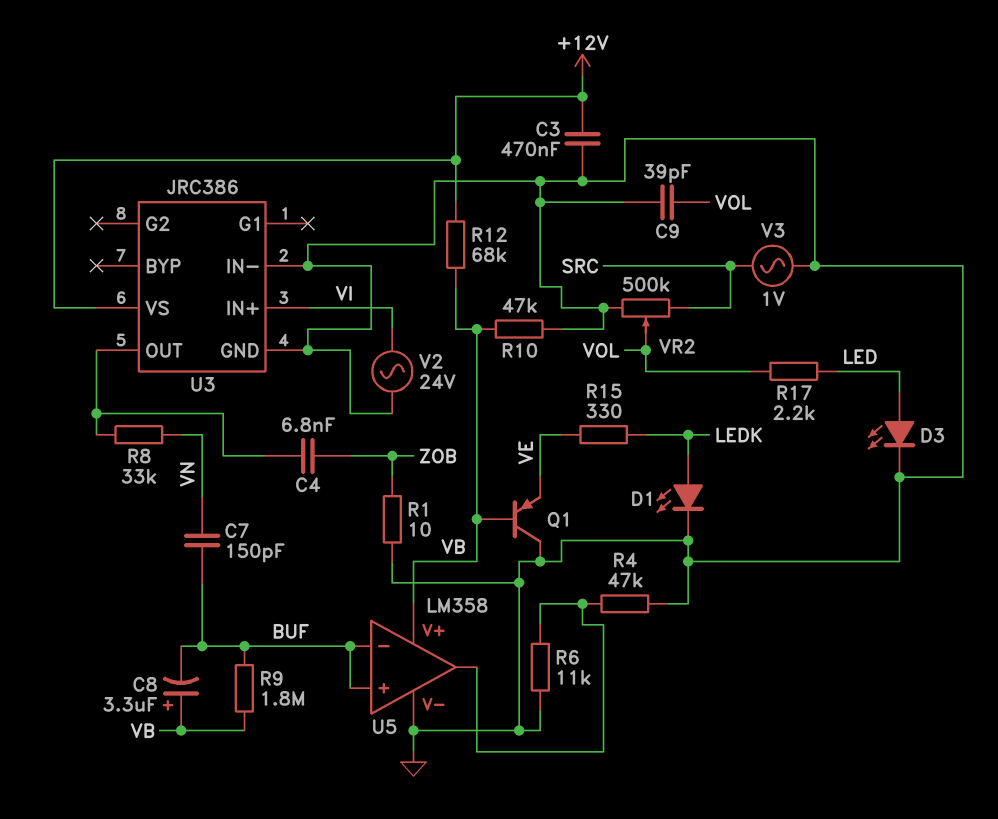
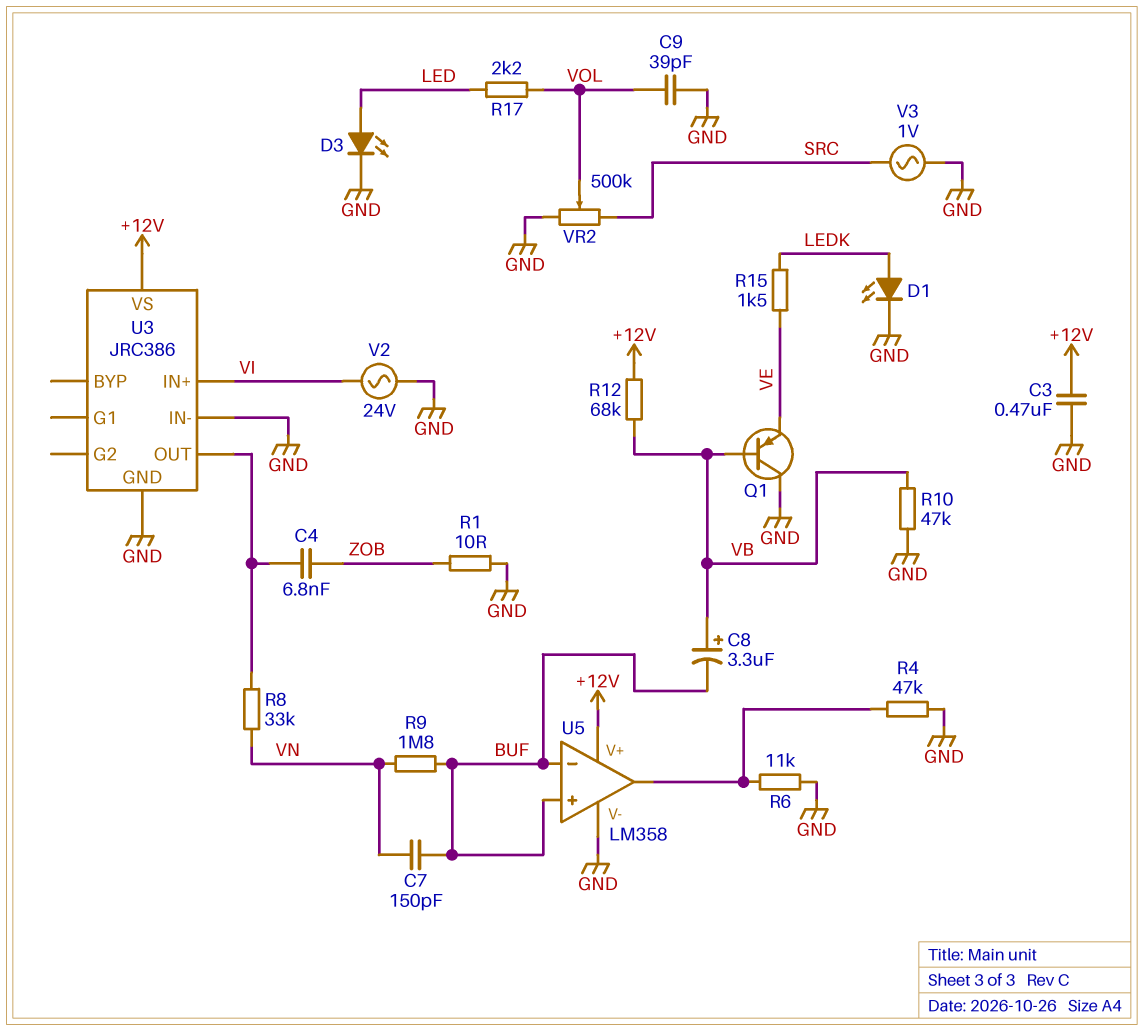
R9: 1.8M (BUF, VB) -> 1.8M (BUF, VN)
R15: 330 (LEDK, VE) -> 1.5k (LEDK, VE)
U5 pin V+: VB -> +12V

